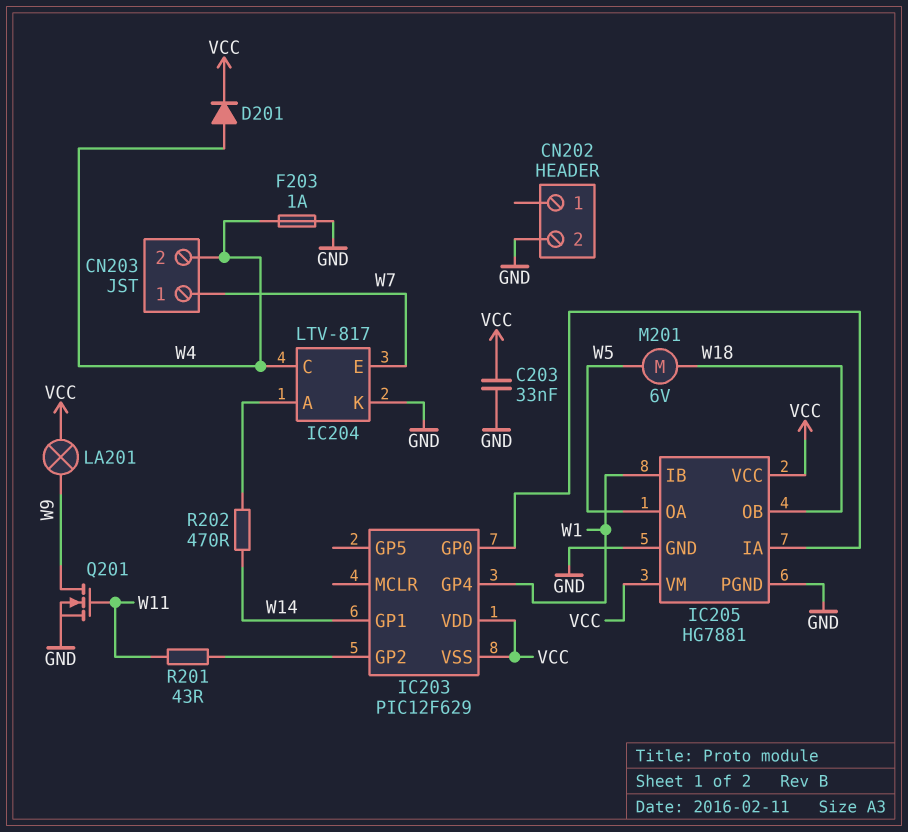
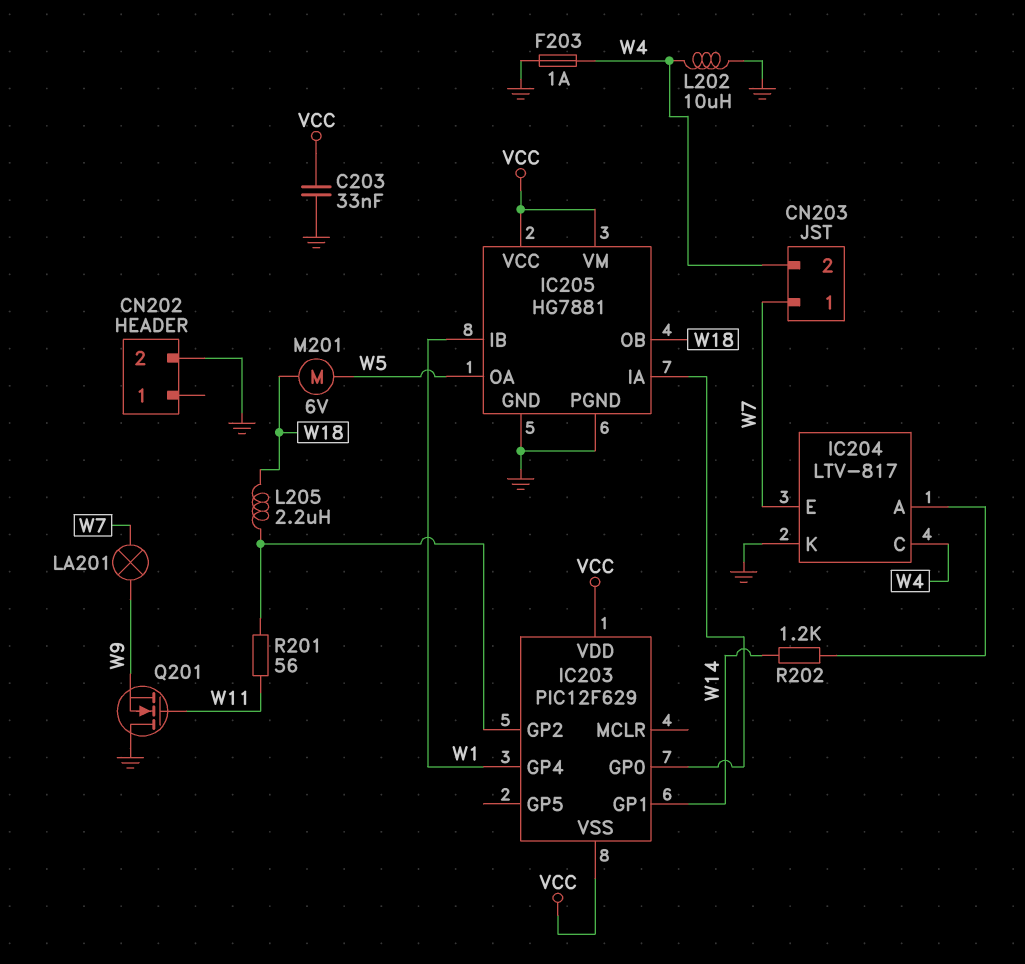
D201: diode (A W4, K VCC) -> none
L202: none -> 10uH (GND, W4)
L205: none -> 2.2uH (IC203/GP2, W18)
LA201: lamp (VCC, W9) -> lamp (W7, W9)
Q201: NMOS (G W11, D W9, S GND) -> NMOS (G W11, D GND, S W9)
R201: 43 (IC203/GP2, W11) -> 56 (IC203/GP2, W11)
R202: 470 (IC204/A, W14) -> 1.2k (IC204/A, W14)

